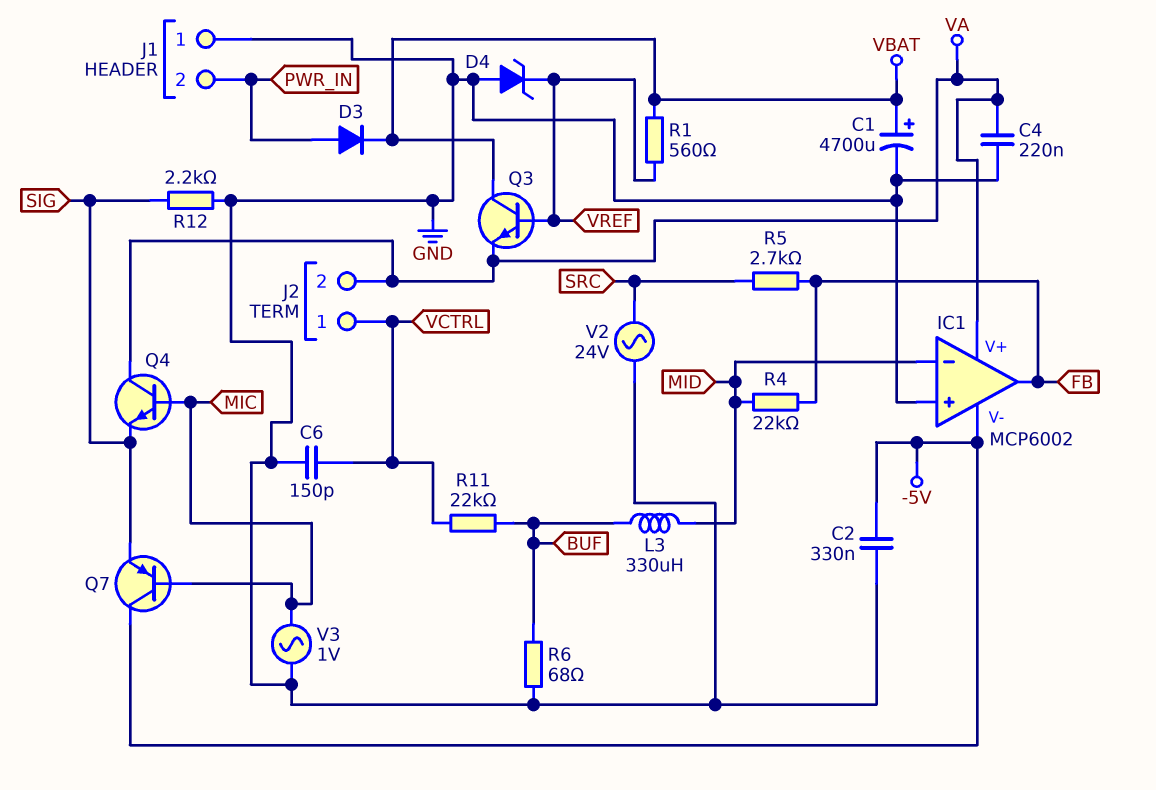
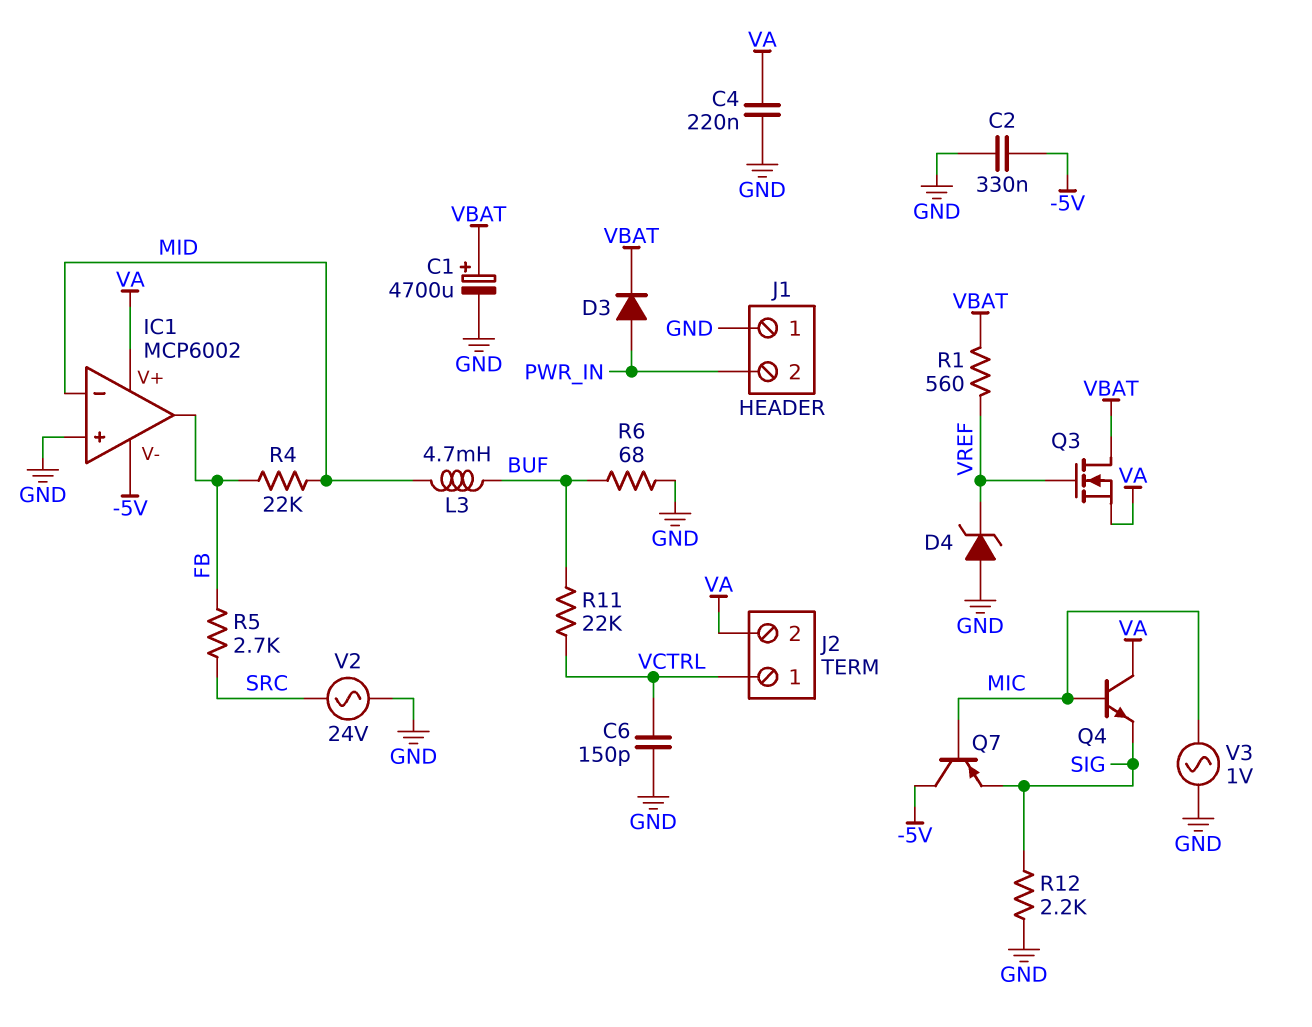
L3: 330uH (BUF, MID) -> 4.7mH (BUF, MID)
Q3: NPN (B VREF, C VBAT, E VA) -> NMOS (G VREF, D VBAT, S VA)

